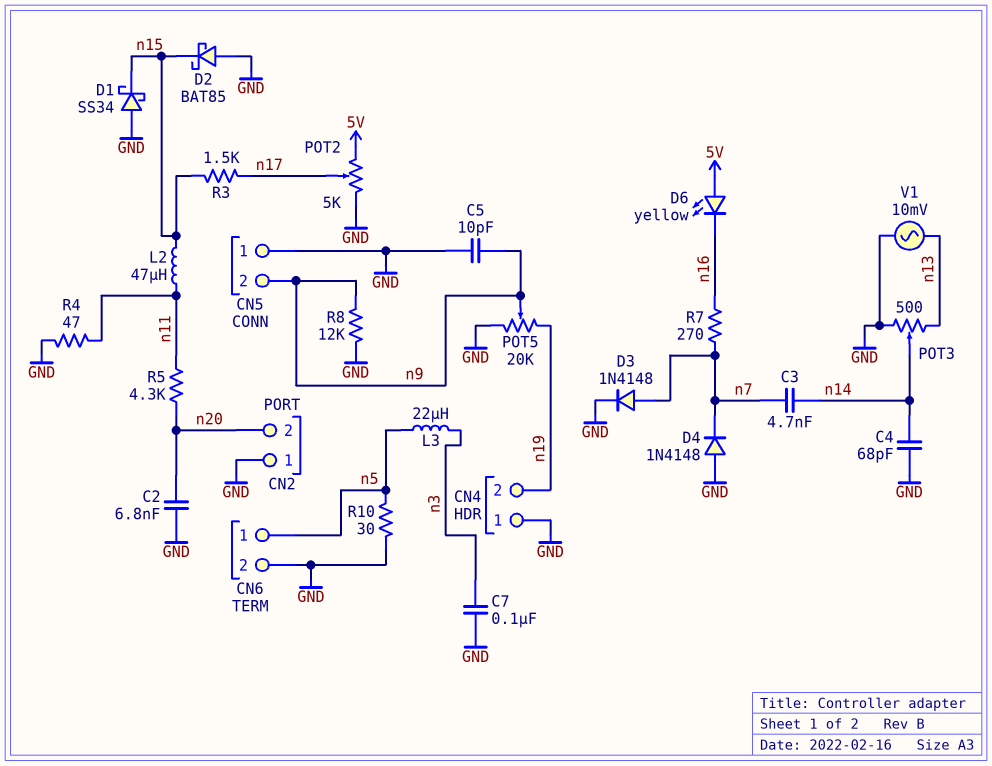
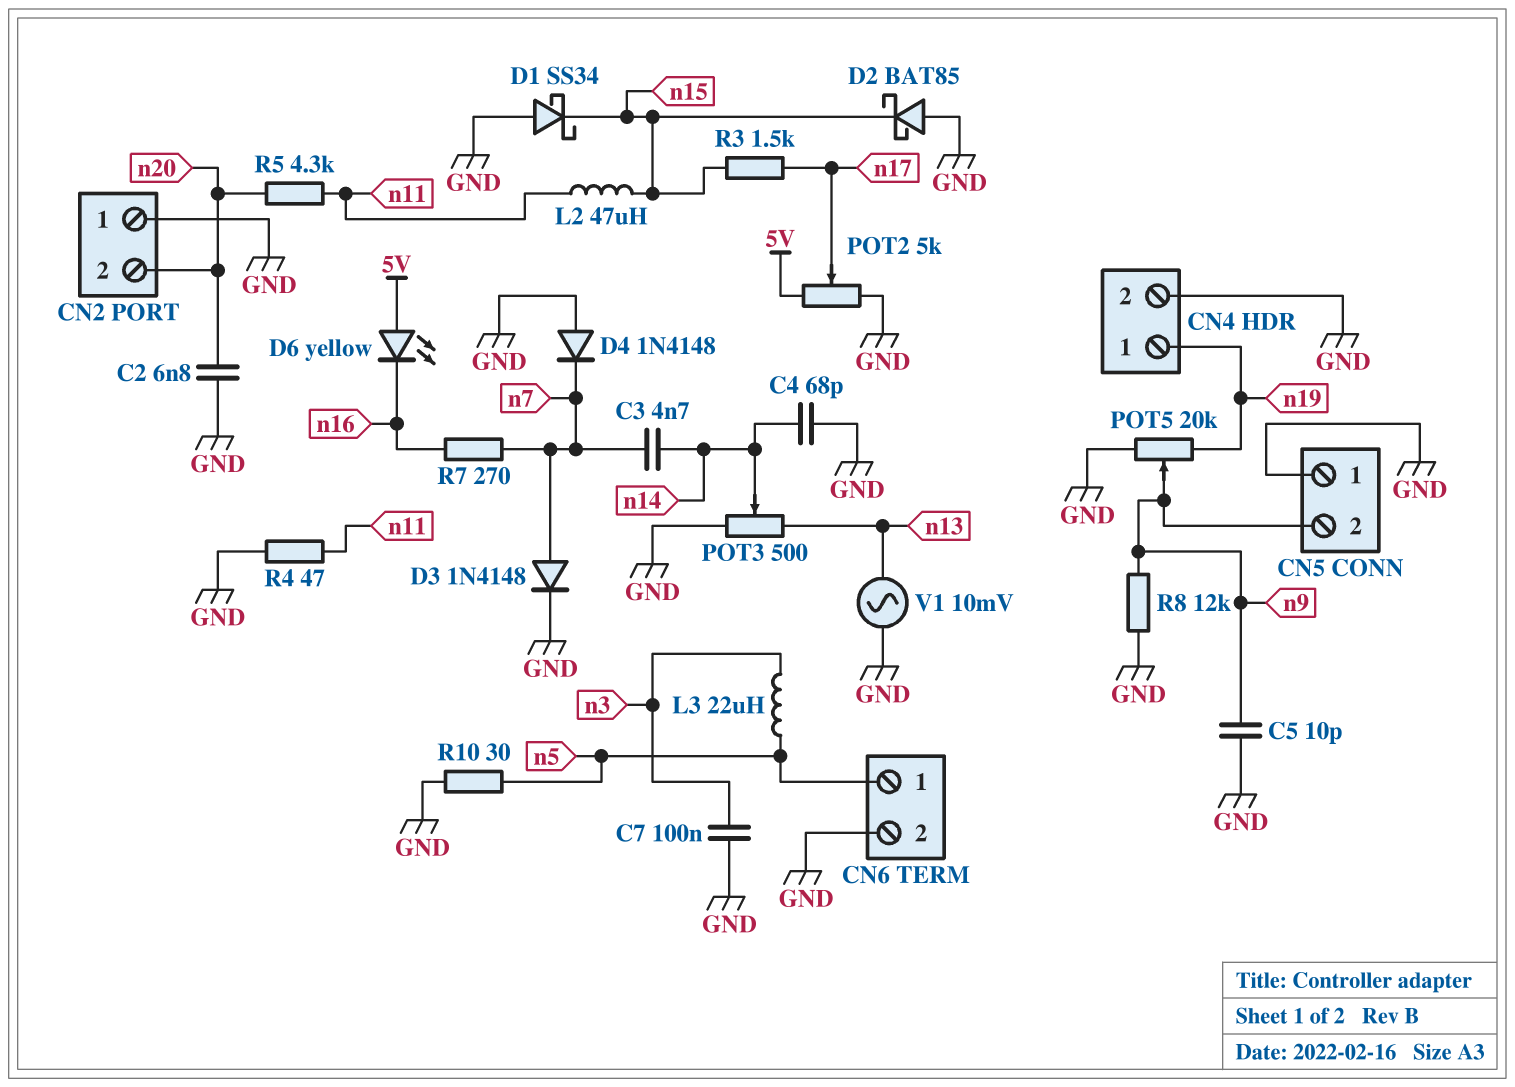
CN4 pin 1: GND -> n19
CN4 pin 2: n19 -> GND

